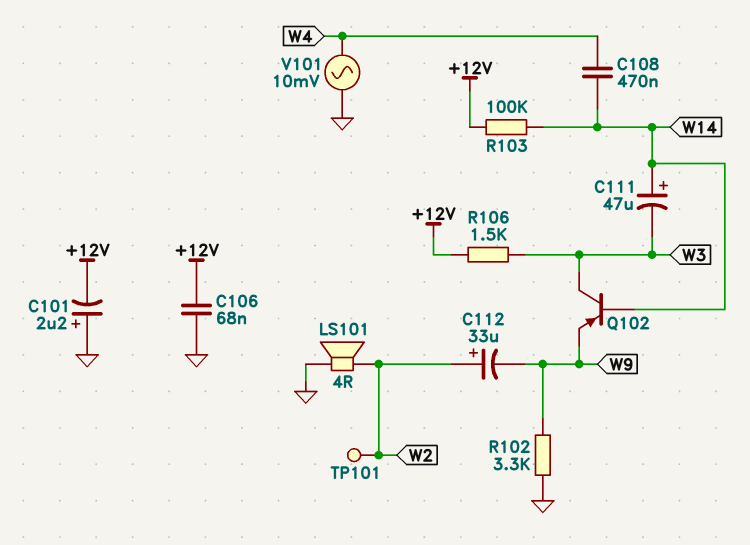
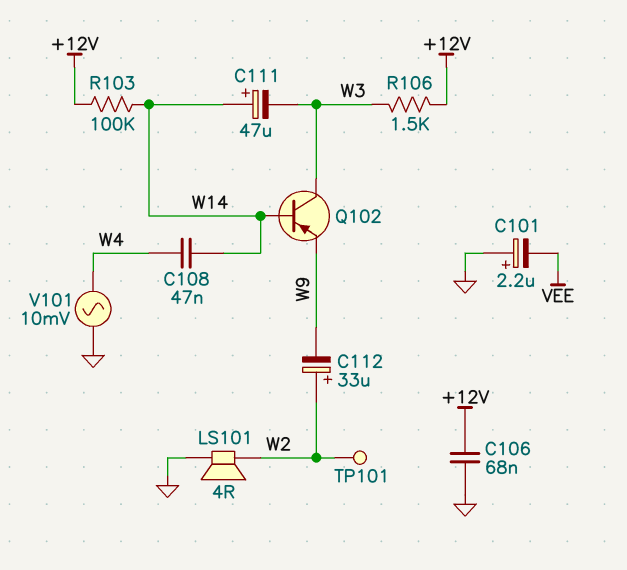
C101: 2.2uF (plus GND, minus +12V) -> 2.2uF (plus GND, minus VEE)
C108: 470nF (W4, W14) -> 47nF (W4, W14)
R102: 3.3k (GND, W9) -> none

